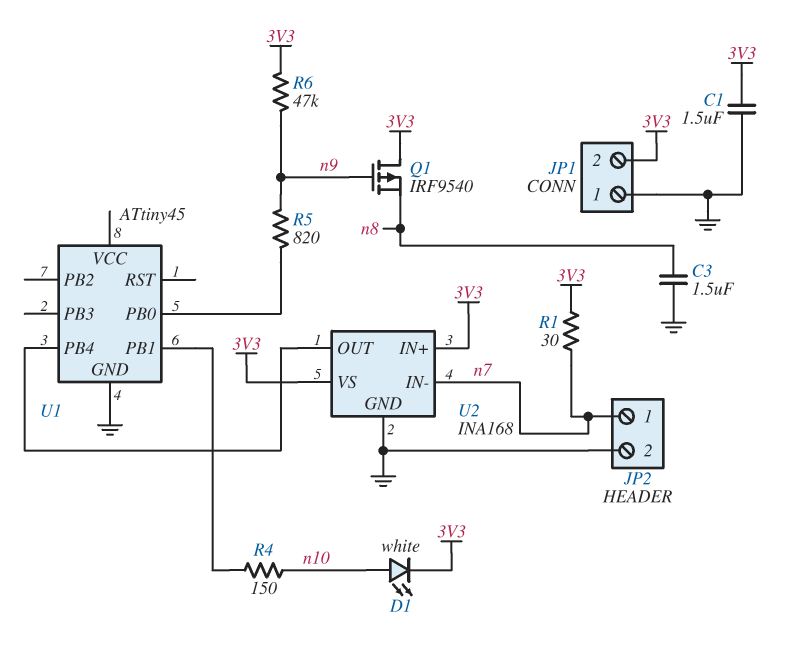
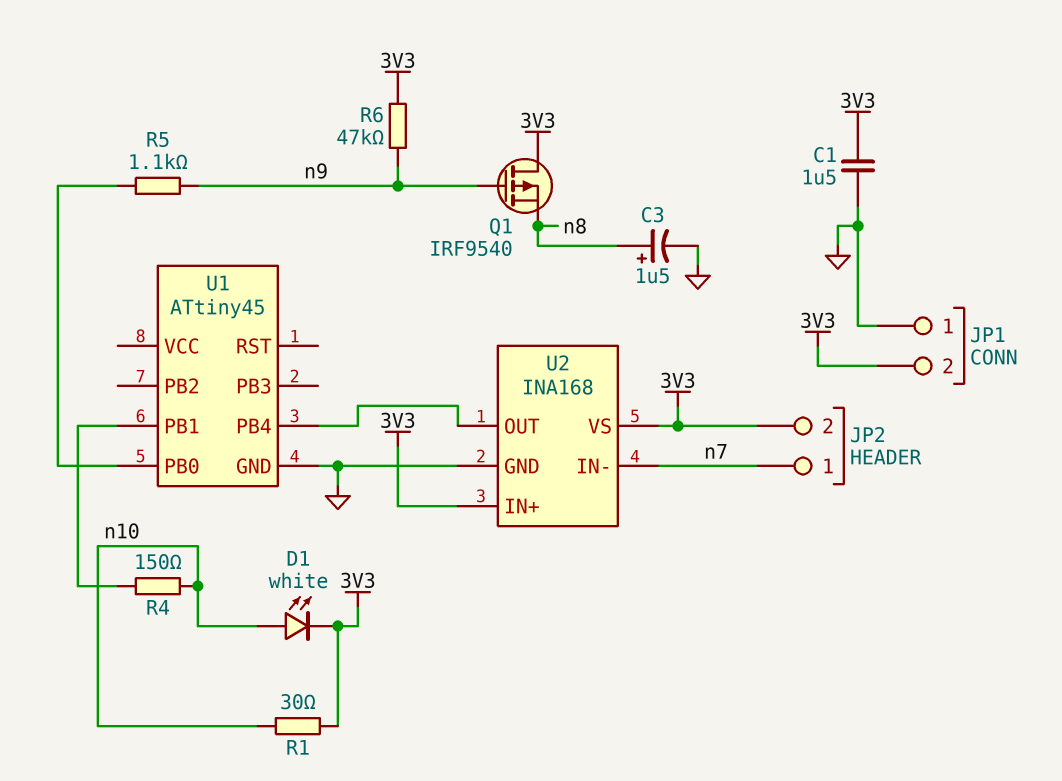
C3: 1.5uF (GND, n8) -> 1.5uF (plus n8, minus GND)
JP2 pin 2: GND -> 3V3
R1: 30 (3V3, n7) -> 30 (3V3, n10)
R5: 820 (U1/PB0, n9) -> 1.1k (U1/PB0, n9)

